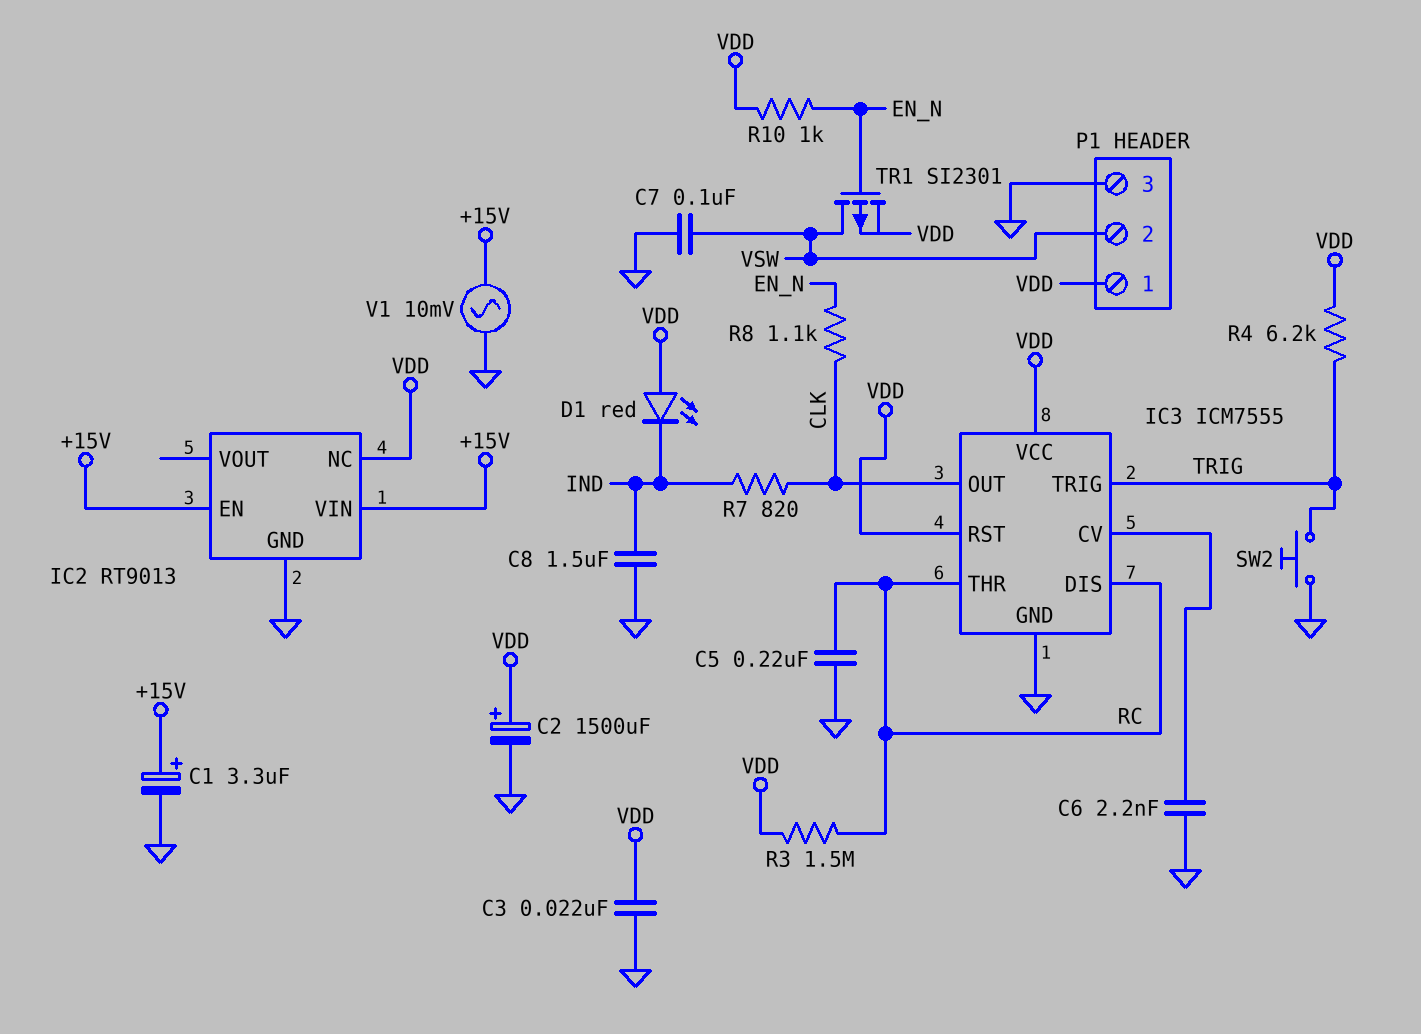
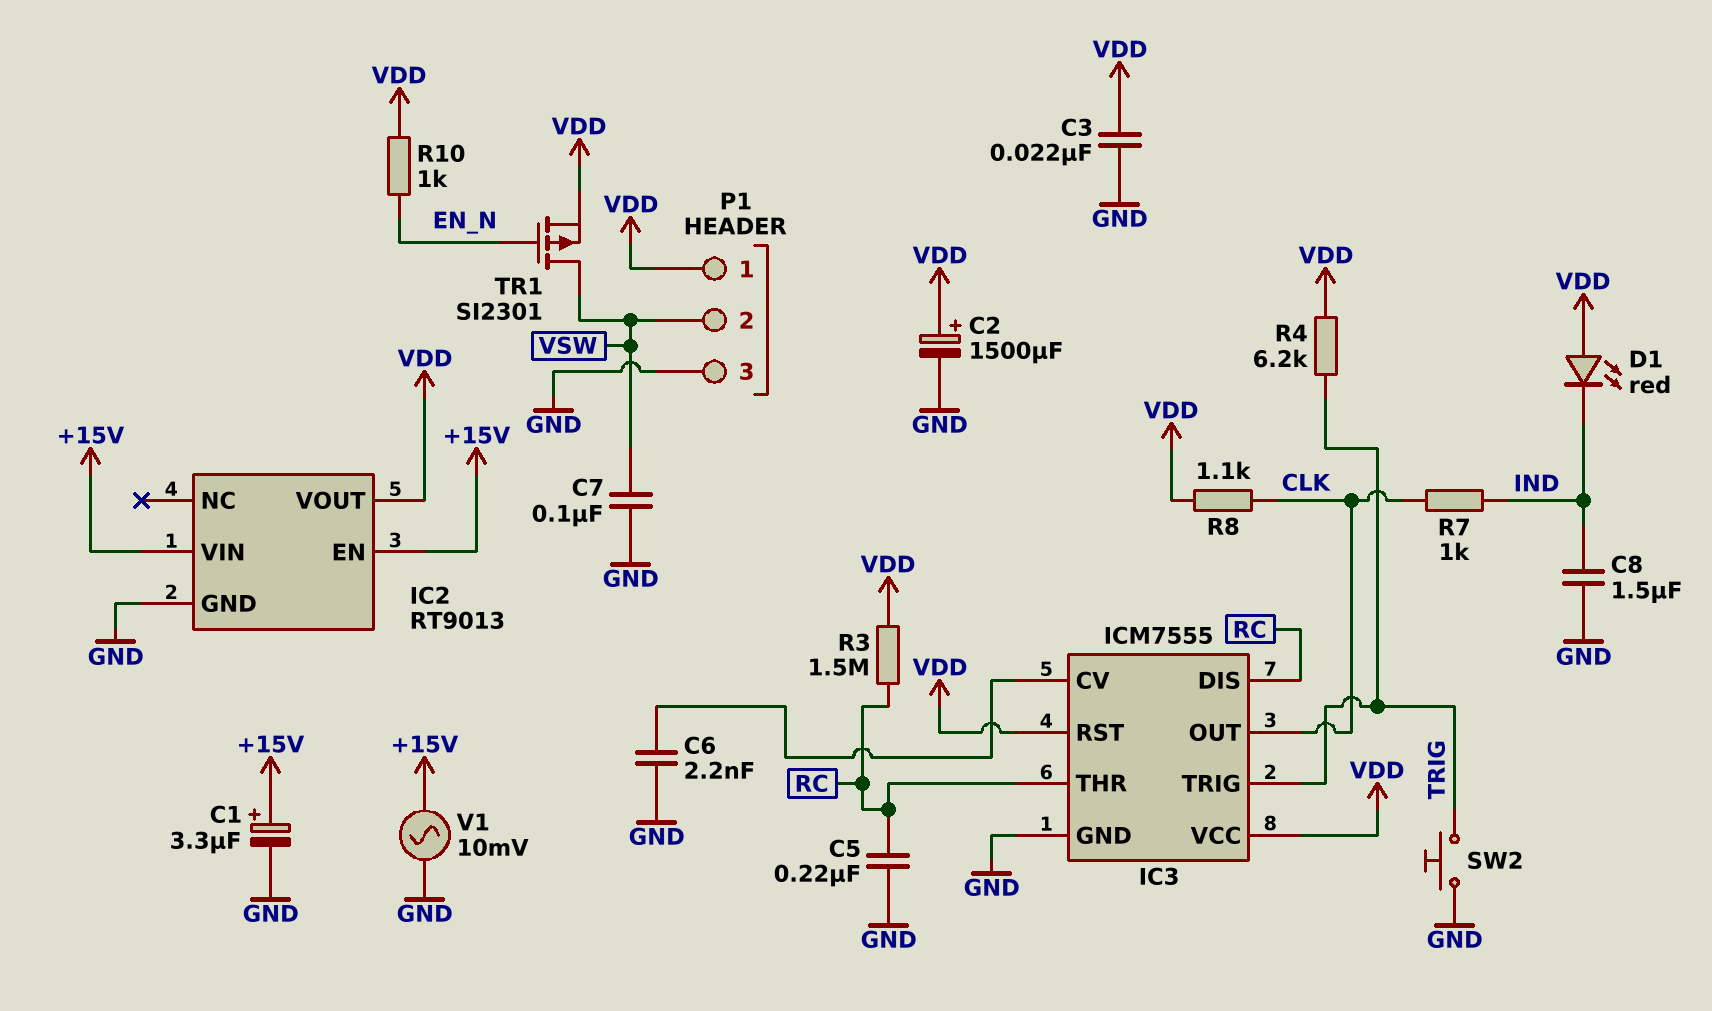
IC2 pin NC: VDD -> none
IC2 pin VOUT: none -> VDD
R7: 820 (CLK, IND) -> 1k (CLK, IND)
R8: 1.1k (CLK, EN_N) -> 1.1k (CLK, VDD)

